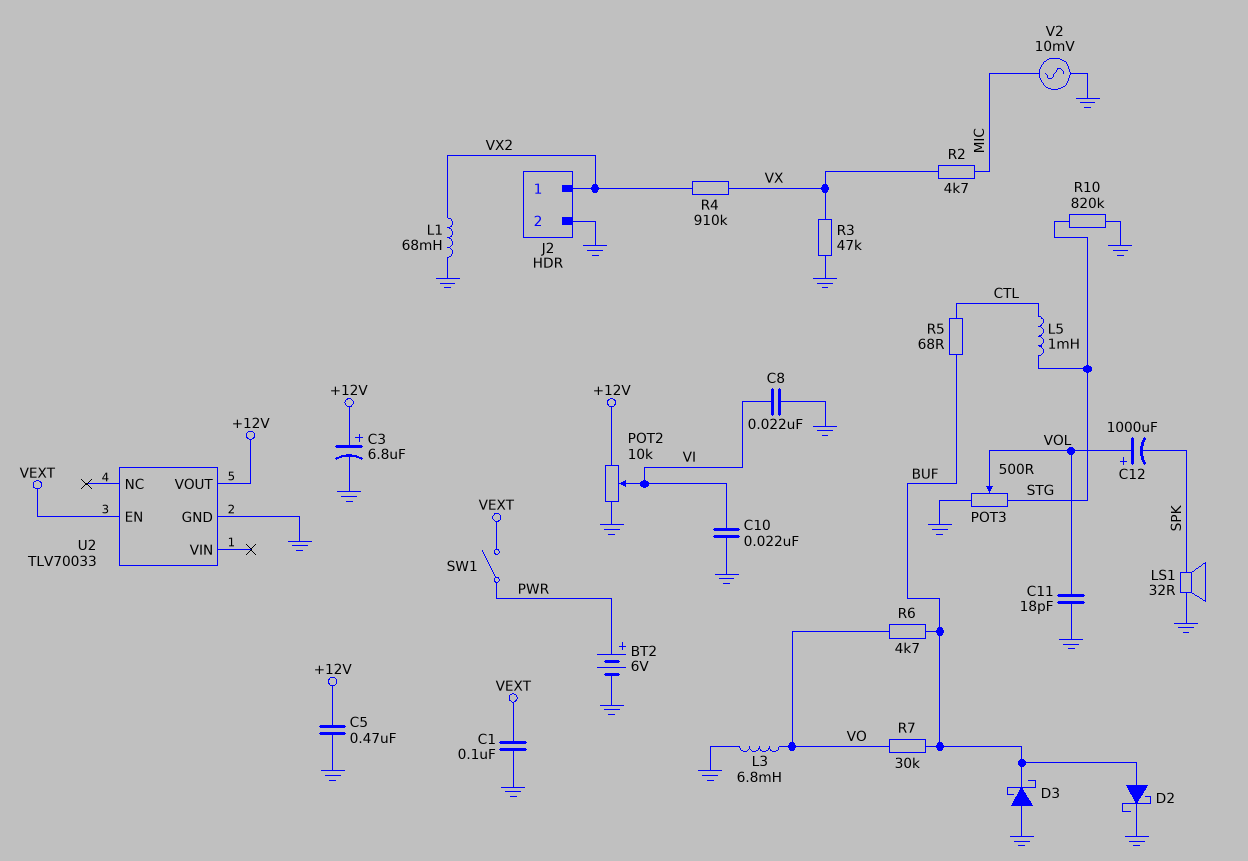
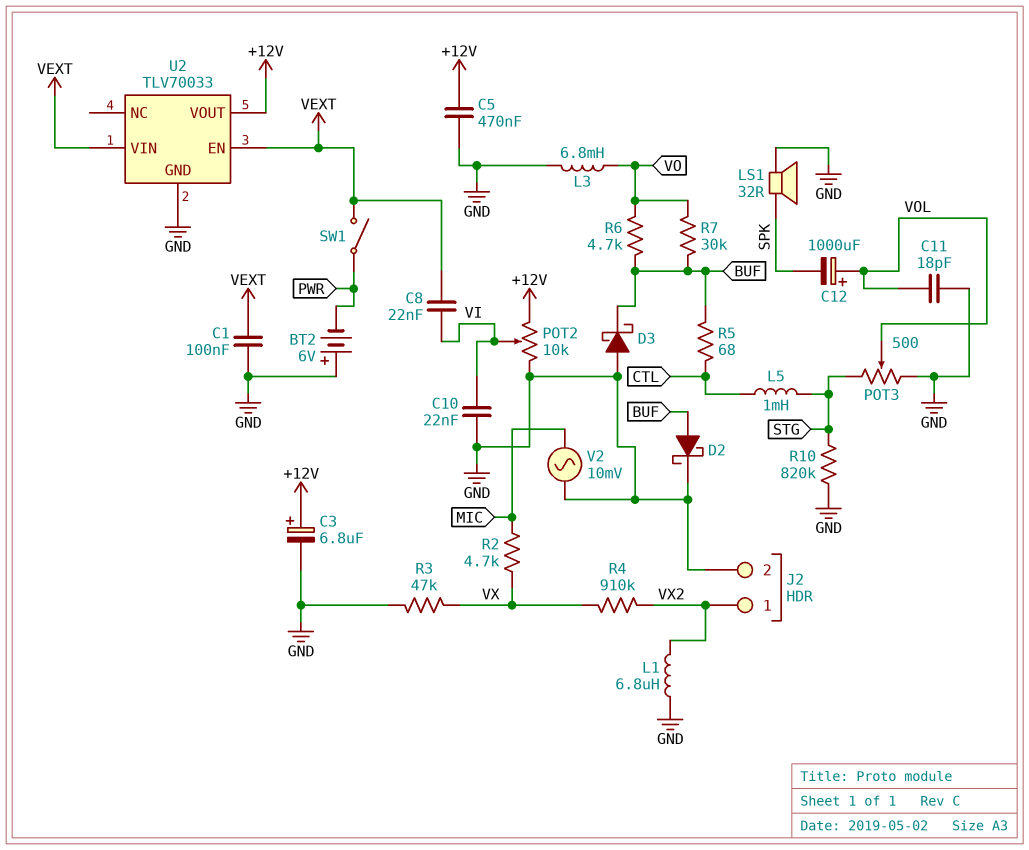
BT2: 6V (plus PWR, minus GND) -> 6V (plus GND, minus PWR)
C8: 22nF (GND, VI) -> 22nF (VEXT, VI)
L1: 68mH (GND, VX2) -> 6.8uH (GND, VX2)
U2 pin VIN: none -> VEXT

